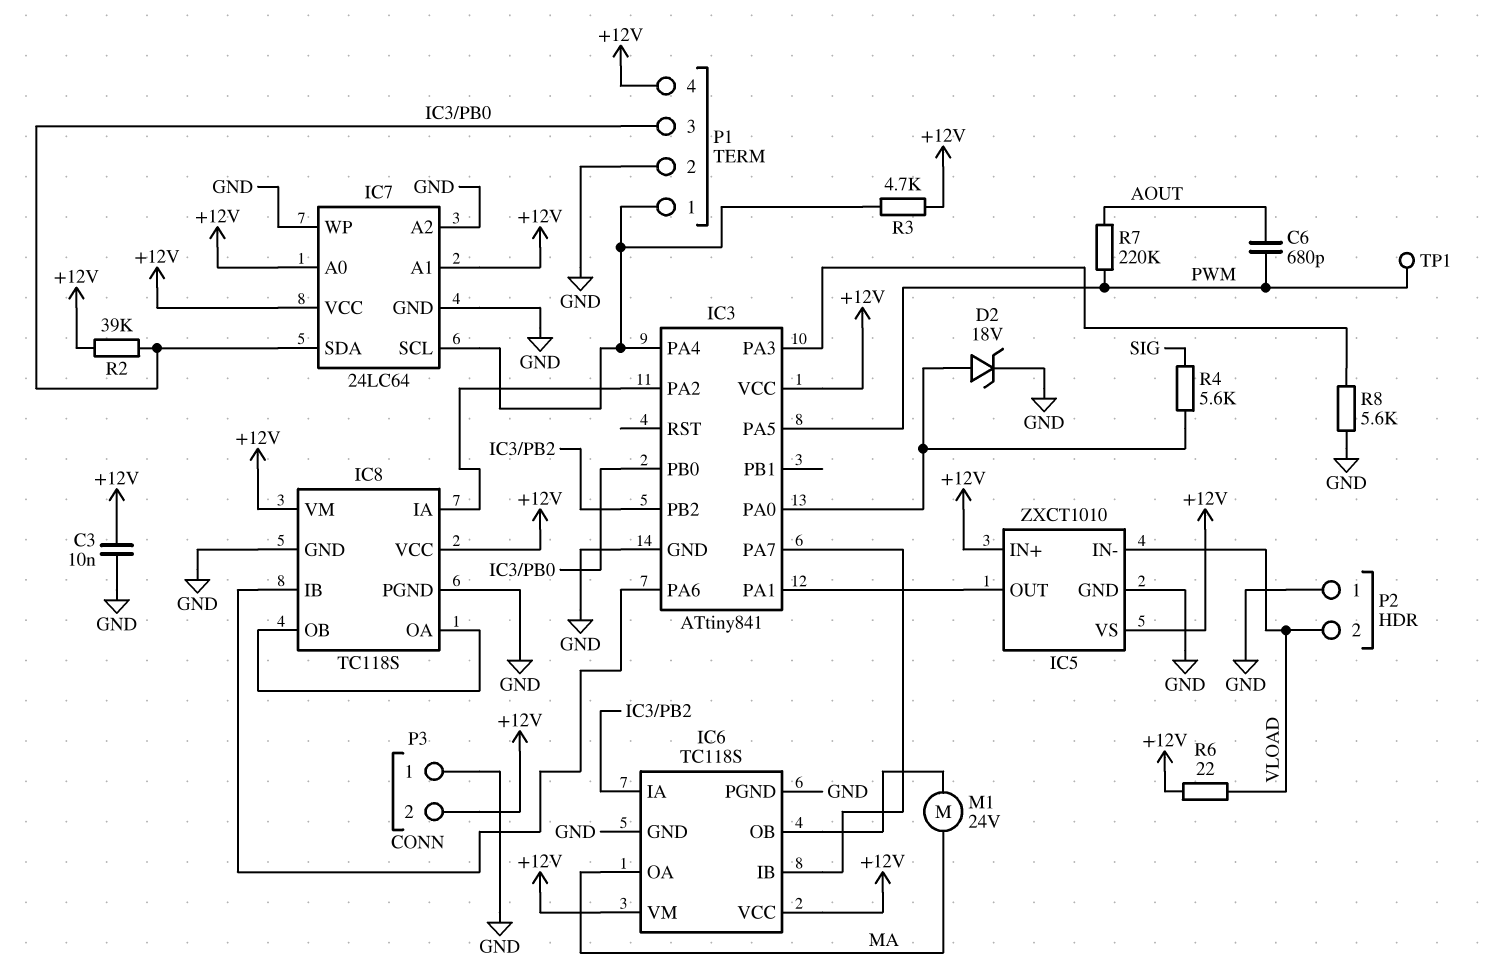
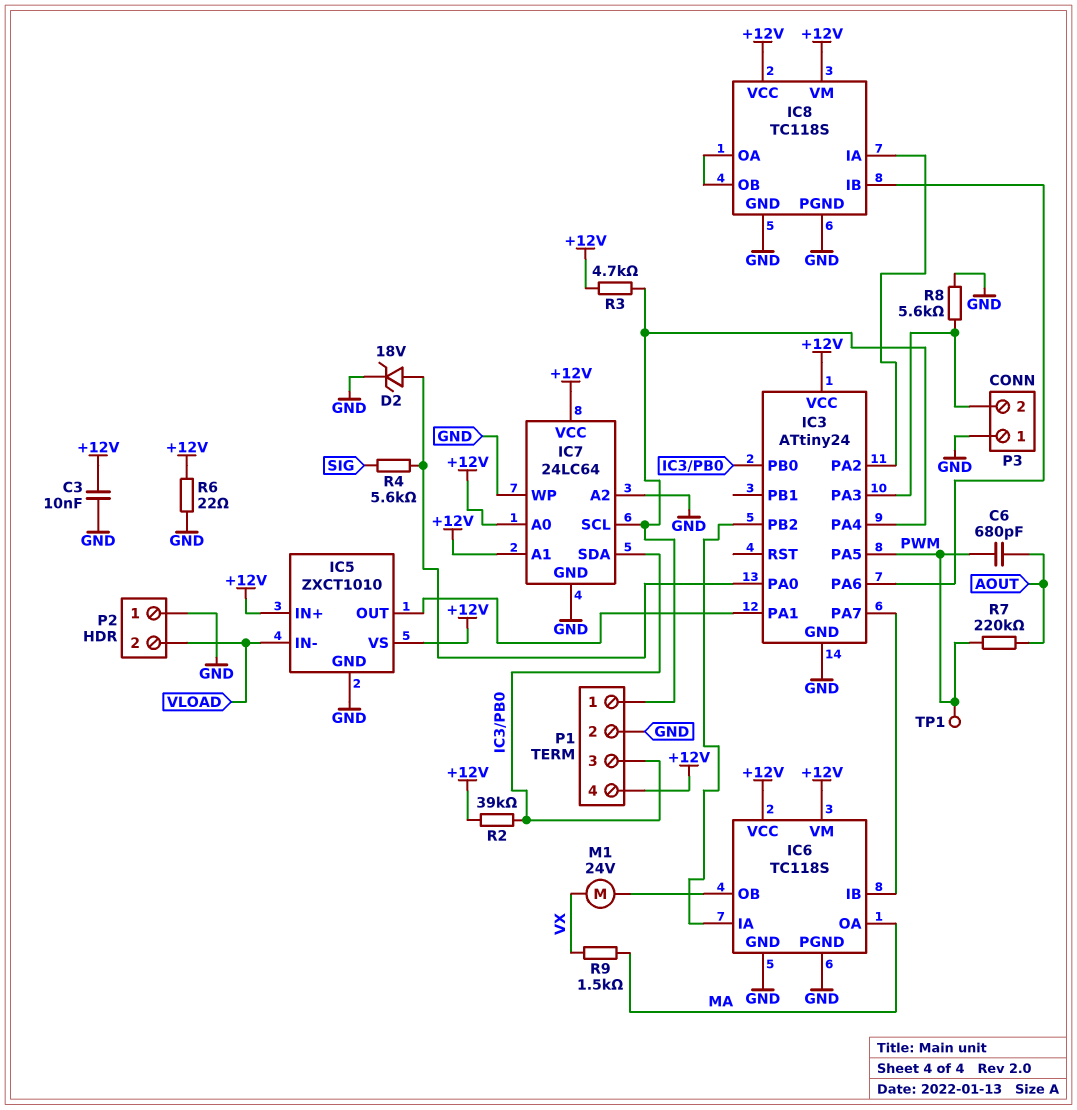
IC3: ATtiny841 -> ATtiny24
M1: motor 24V (IC6/OB, MA) -> motor 24V (IC6/OB, VX)
P3 pin 2: +12V -> IC3/PA3
R6: 22 (+12V, VLOAD) -> 22 (+12V, GND)
R9: none -> 1.5k (MA, VX)

